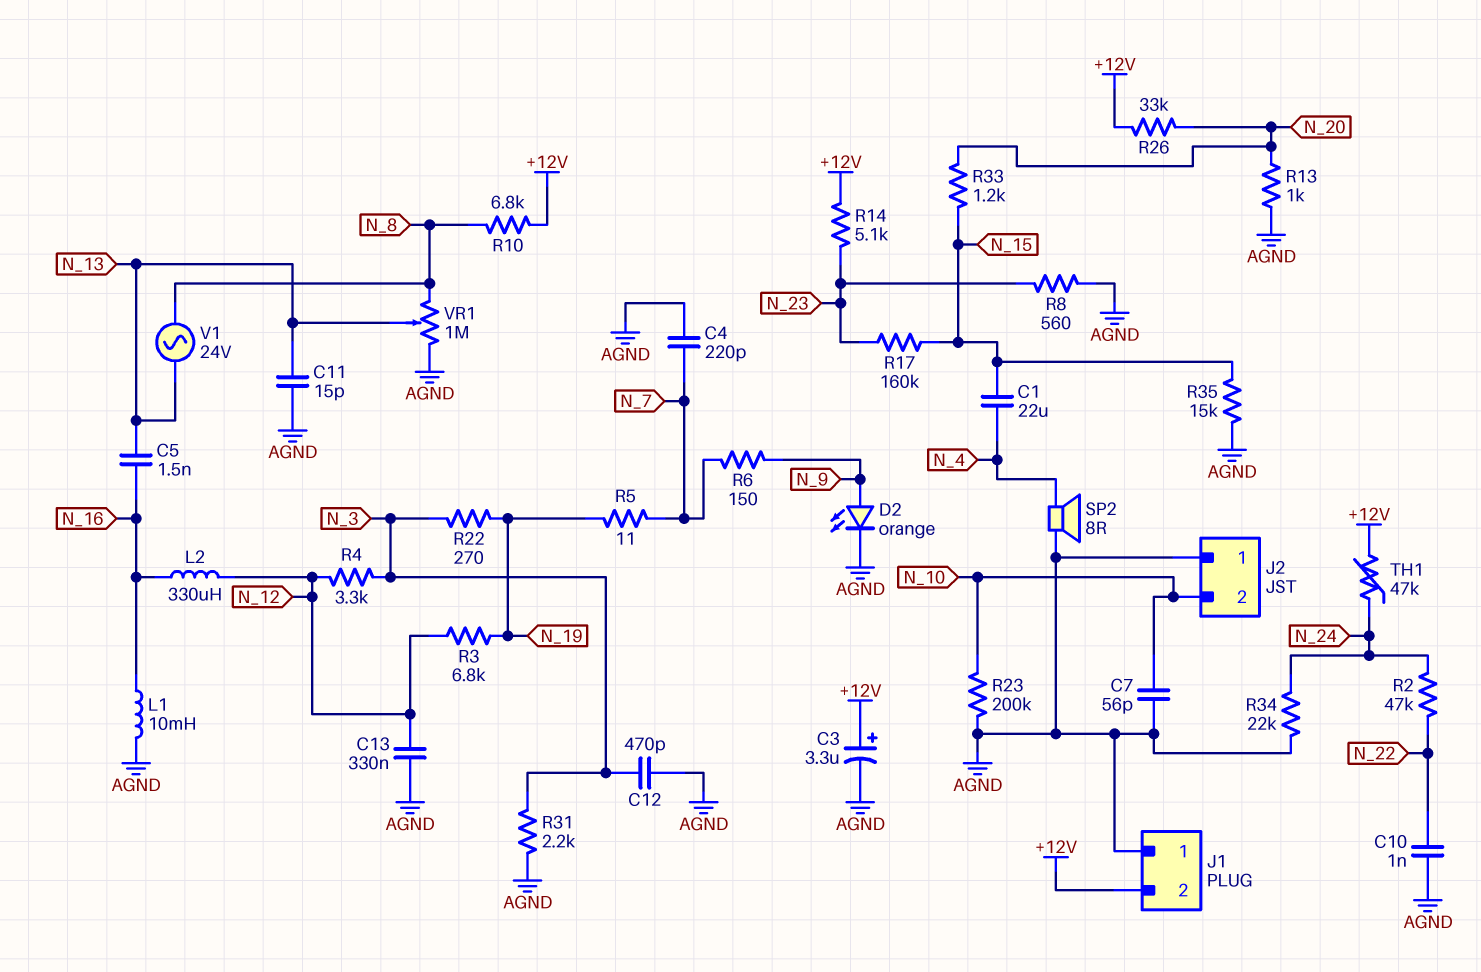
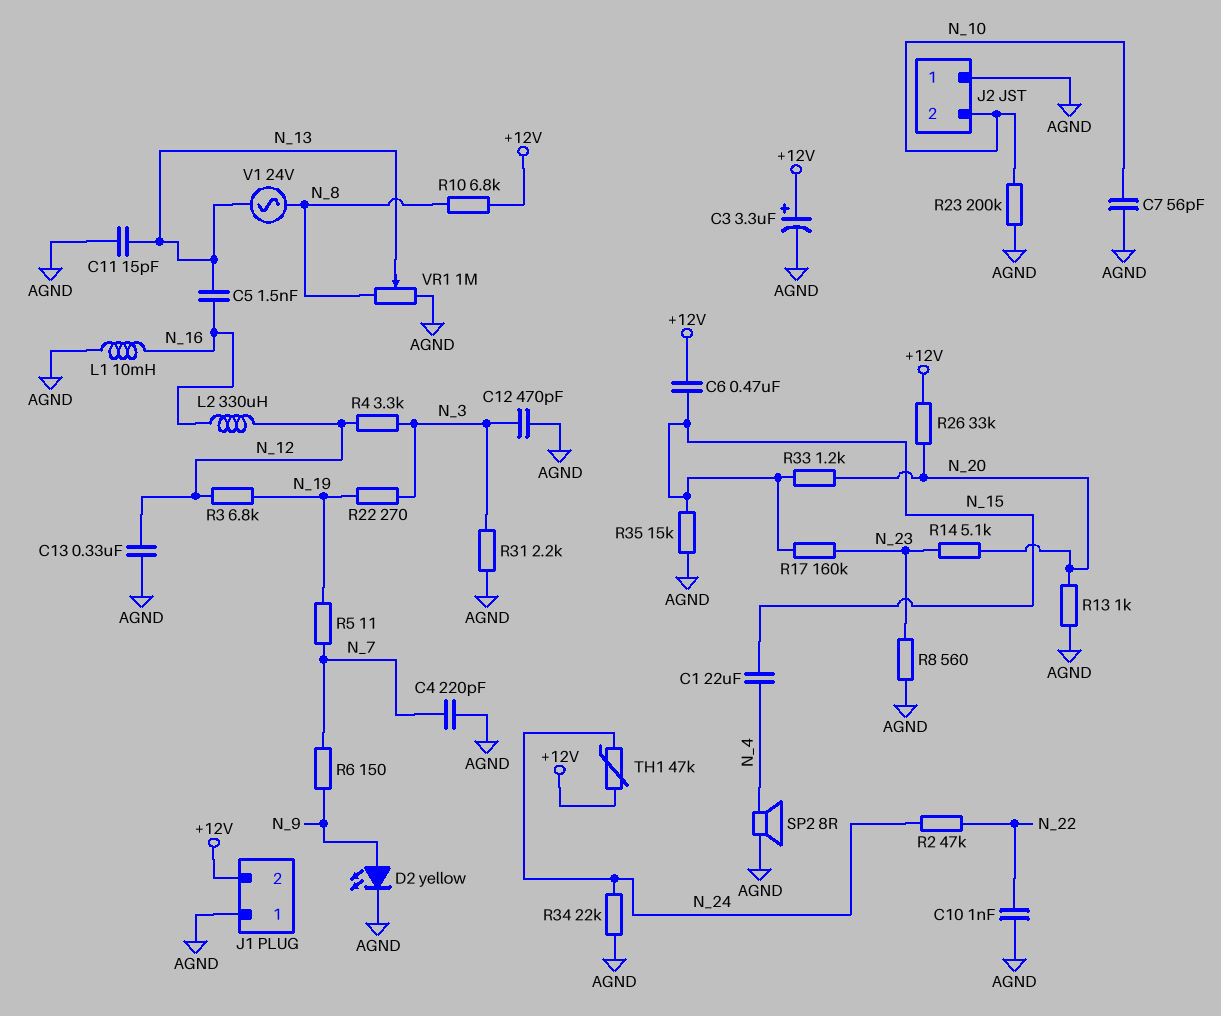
C6: none -> 470nF (+12V, N_15)
D2: LED orange (A N_9, K AGND) -> LED yellow (A N_9, K AGND)
R14: 5.1k (+12V, N_23) -> 5.1k (N_20, N_23)

